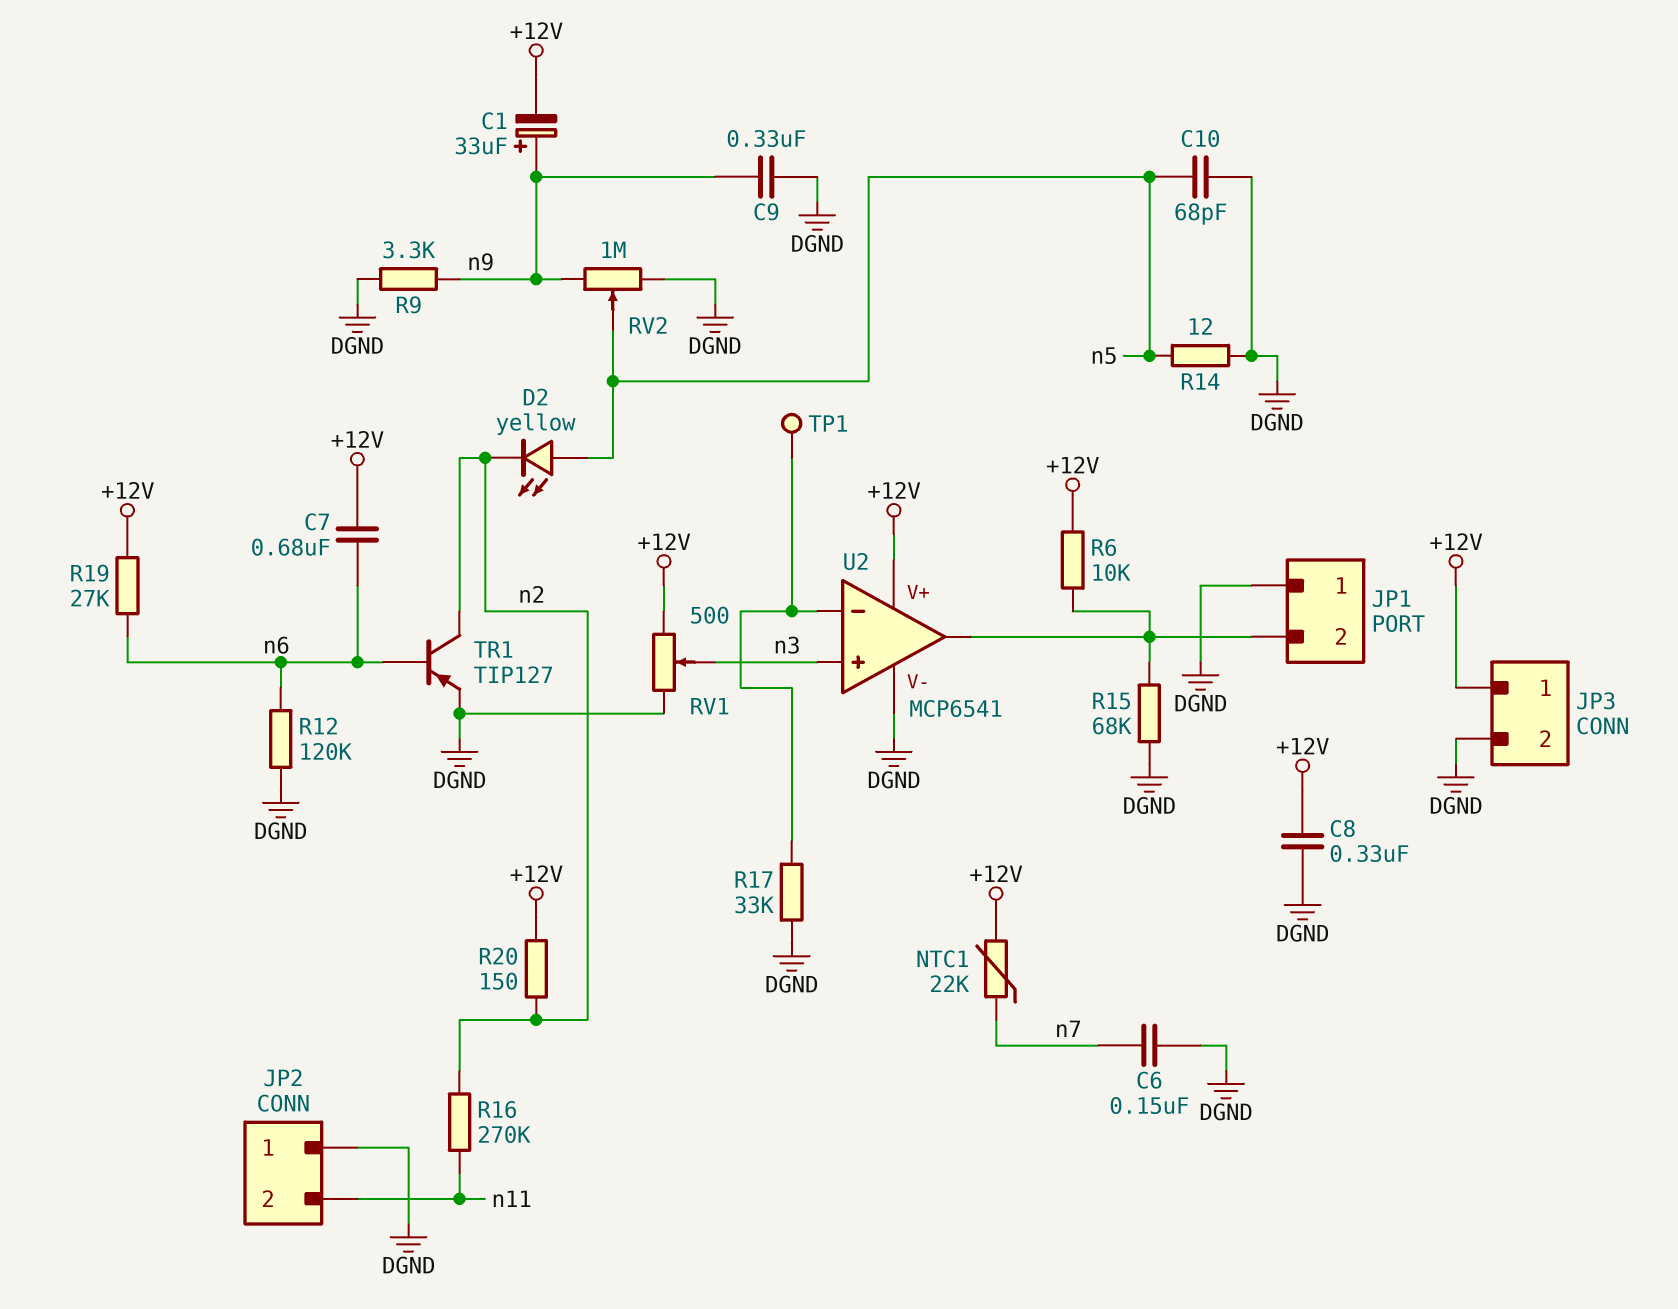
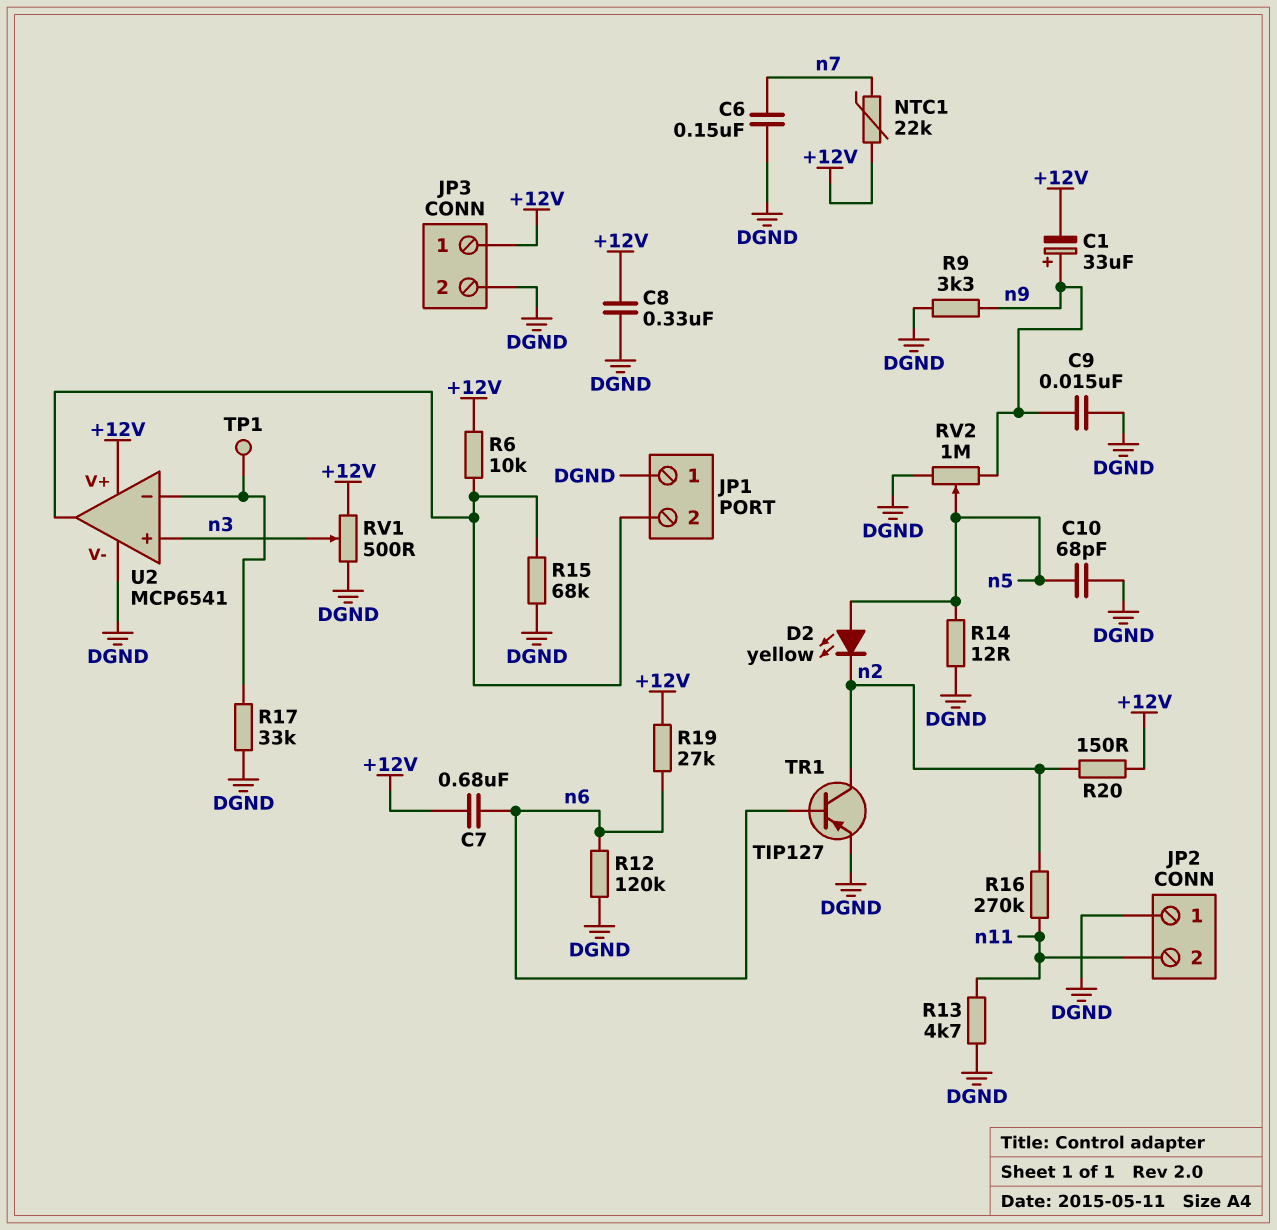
C9: 330nF (DGND, n9) -> 15nF (DGND, n9)
R13: none -> 4.7k (DGND, n11)

